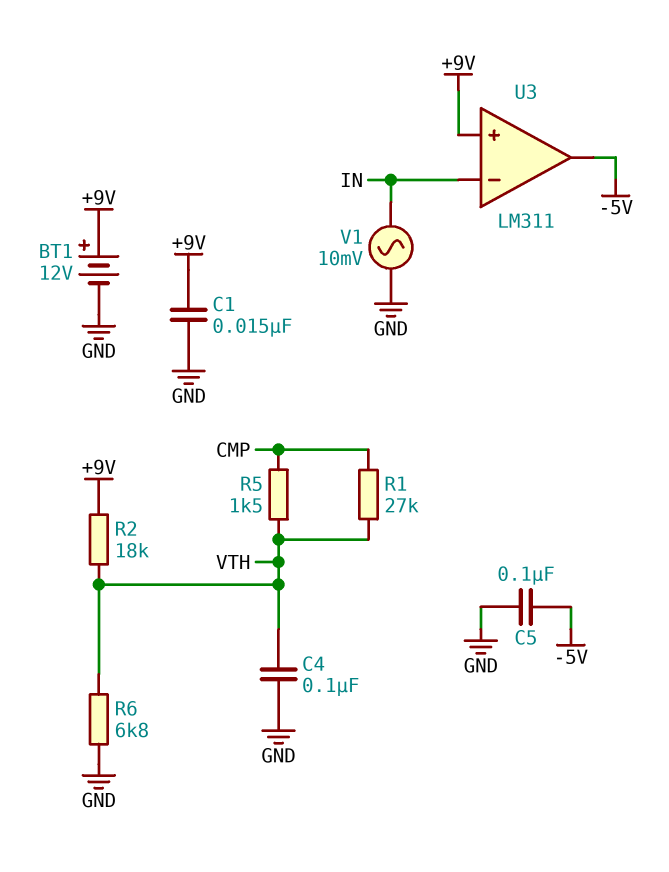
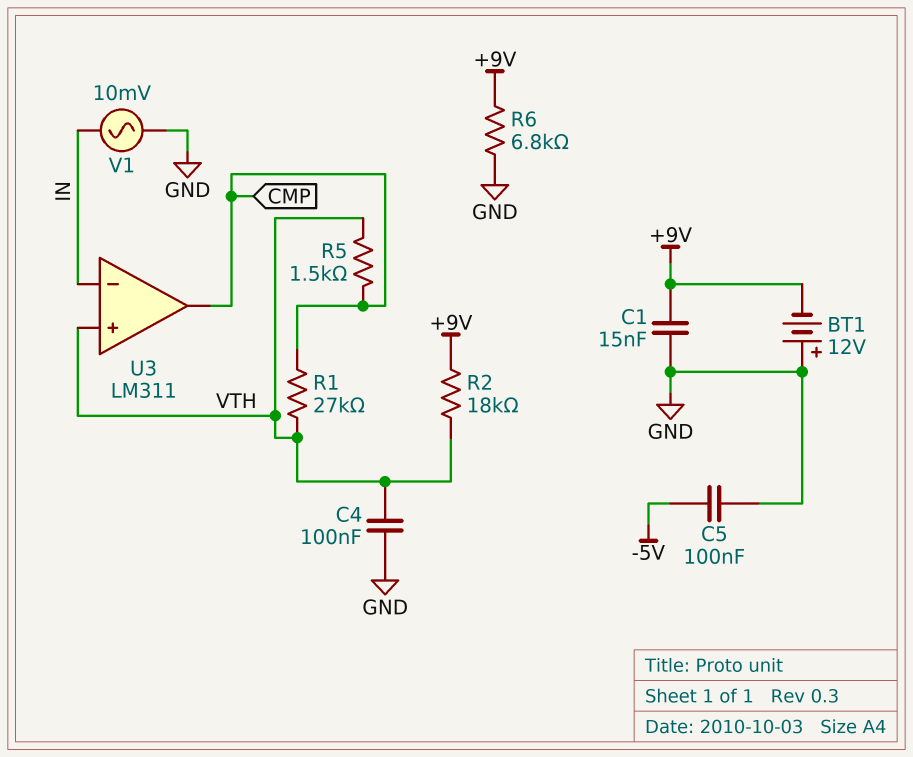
BT1: 12V (plus +9V, minus GND) -> 12V (plus GND, minus +9V)
R6: 6.8k (GND, VTH) -> 6.8k (+9V, GND)
U3 pin in+: +9V -> VTH
U3 pin out: -5V -> CMP

